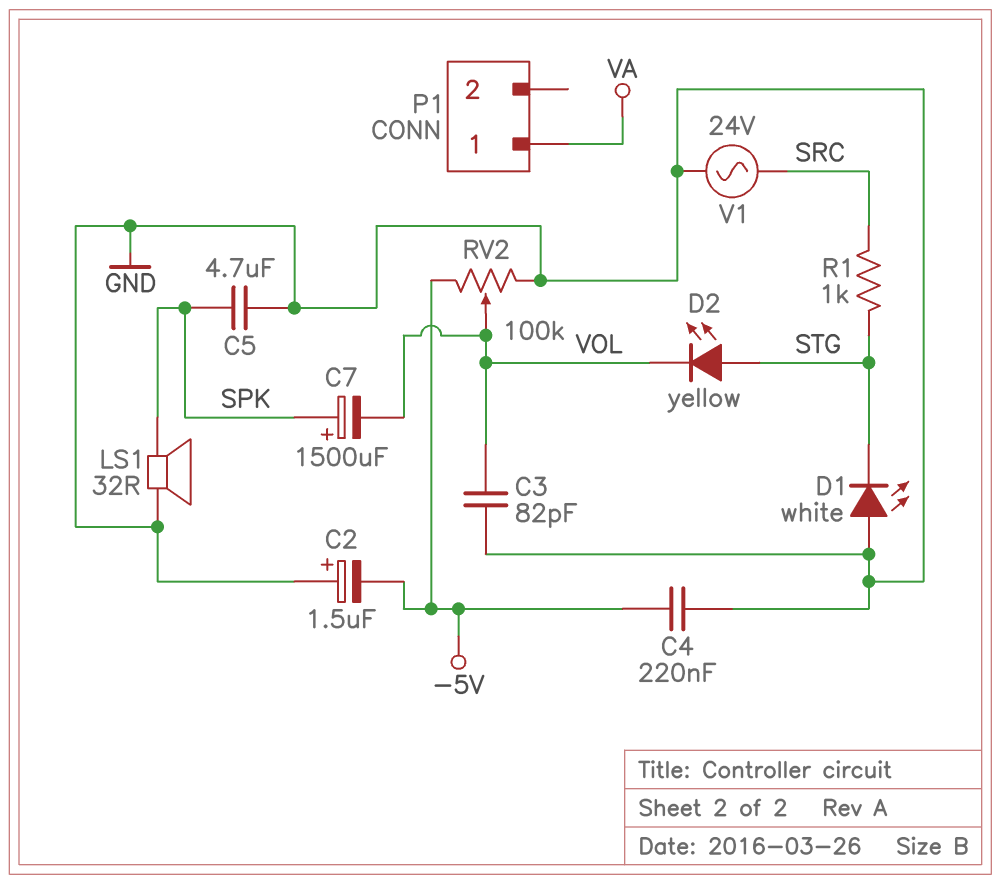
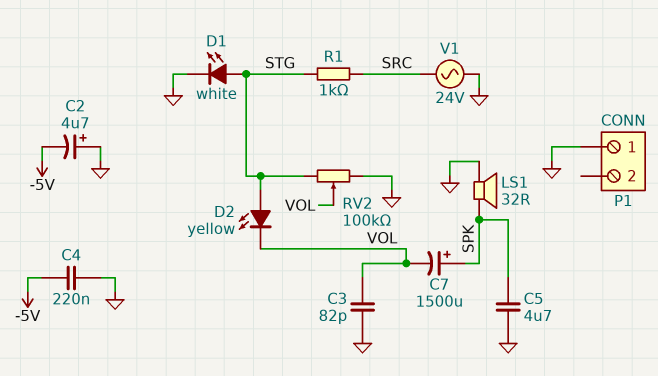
C2: 1.5uF (plus GND, minus -5V) -> 4.7uF (plus GND, minus -5V)
D1: LED white (A GND, K STG) -> LED white (A STG, K GND)
P1 pin 1: VA -> GND
RV2: 100k (-5V, GND, wiper VOL) -> 100k (GND, STG, wiper VOL)

